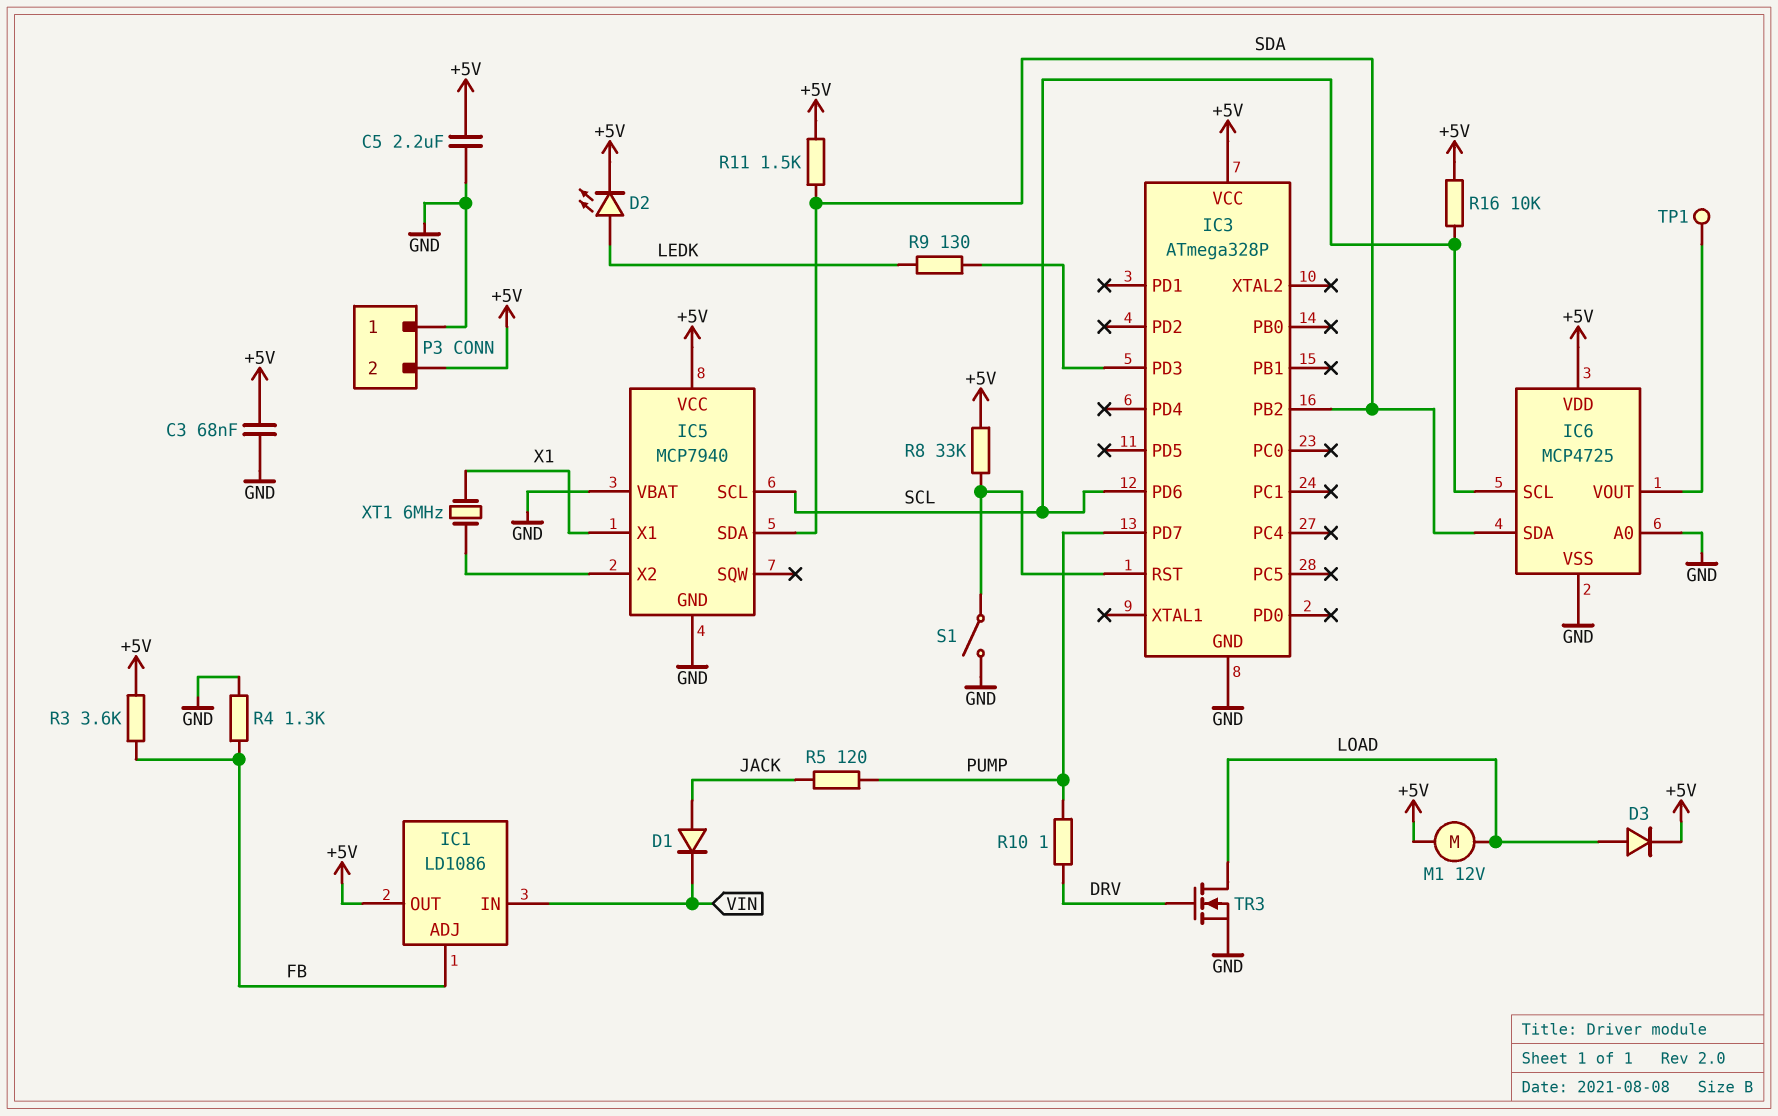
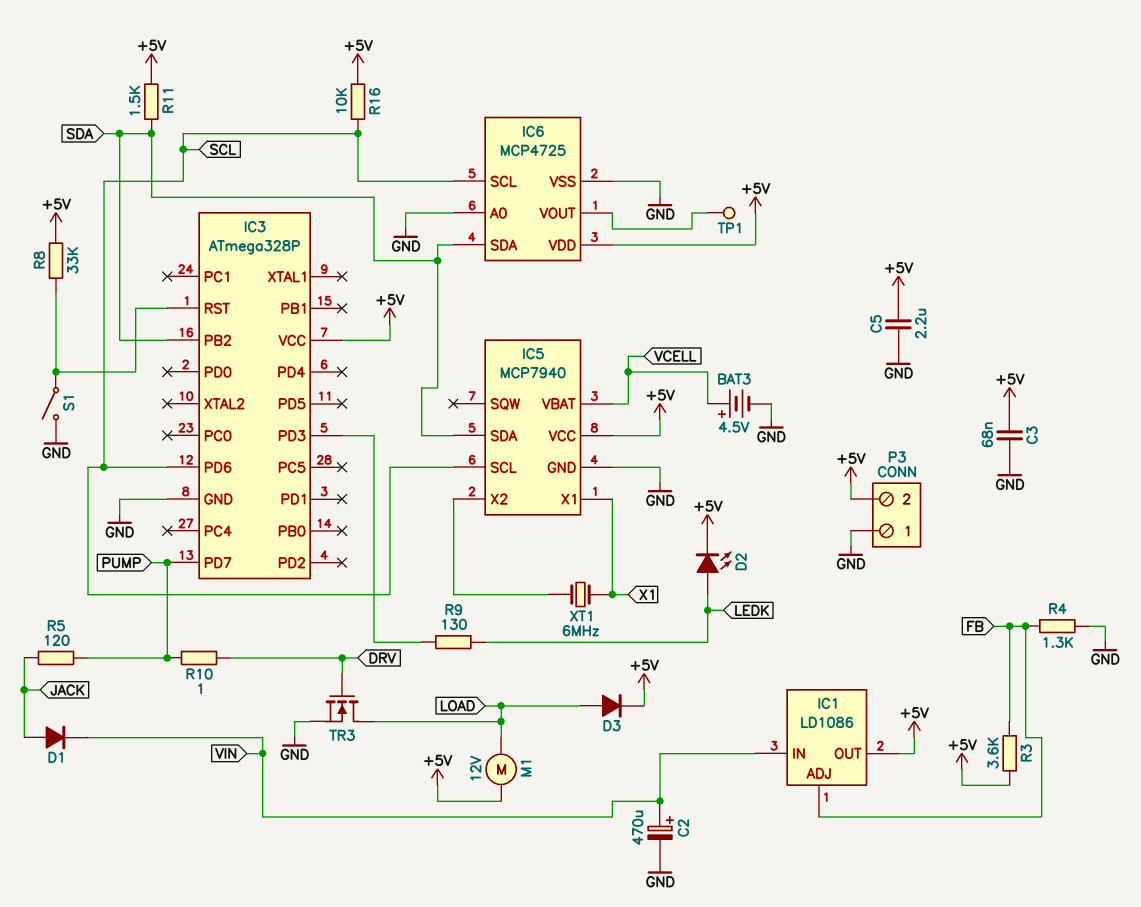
BAT3: none -> 4.5V (plus VCELL, minus GND)
C2: none -> 470uF (plus VIN, minus GND)
IC5 pin VBAT: GND -> VCELL

